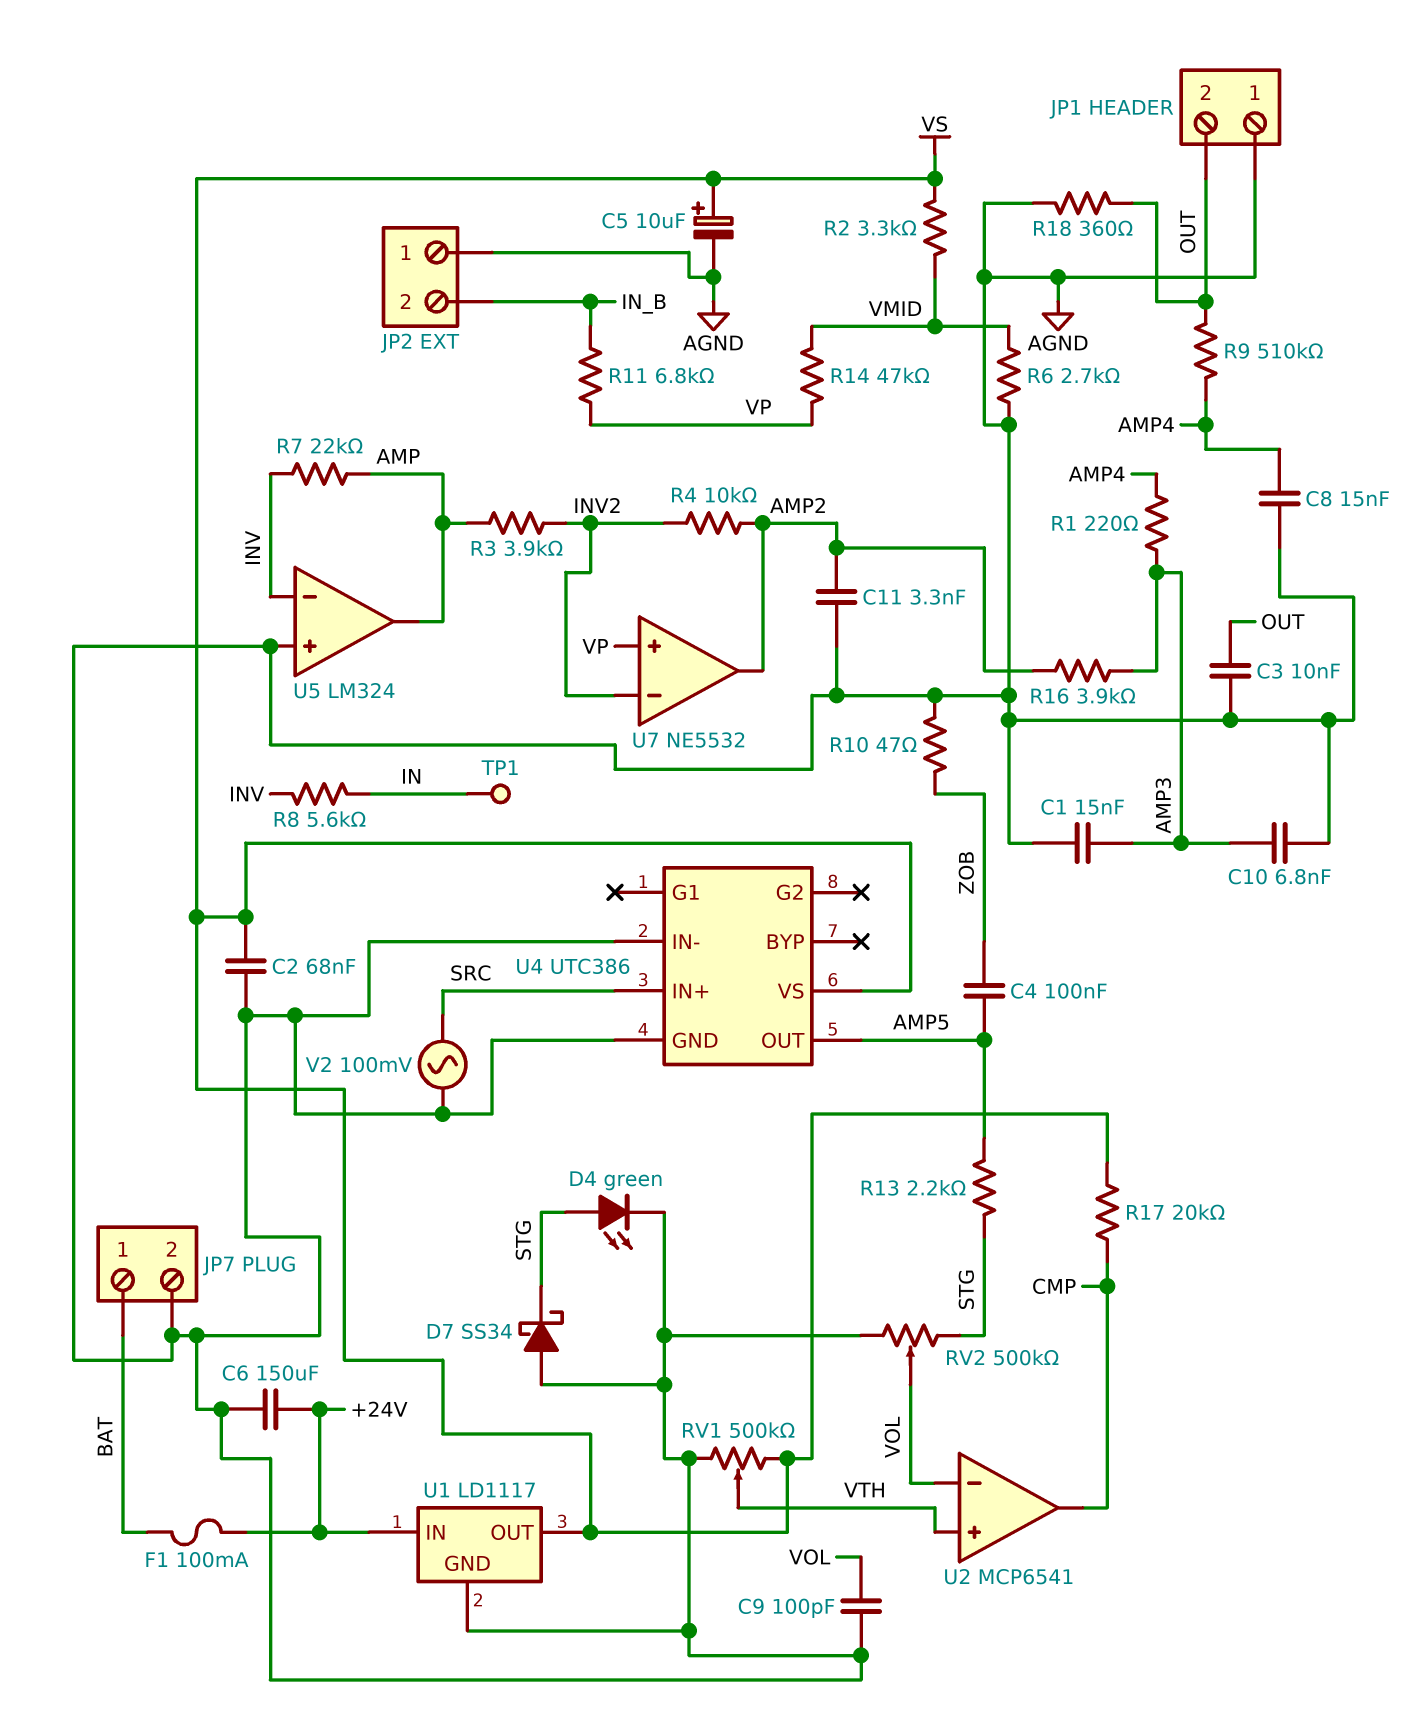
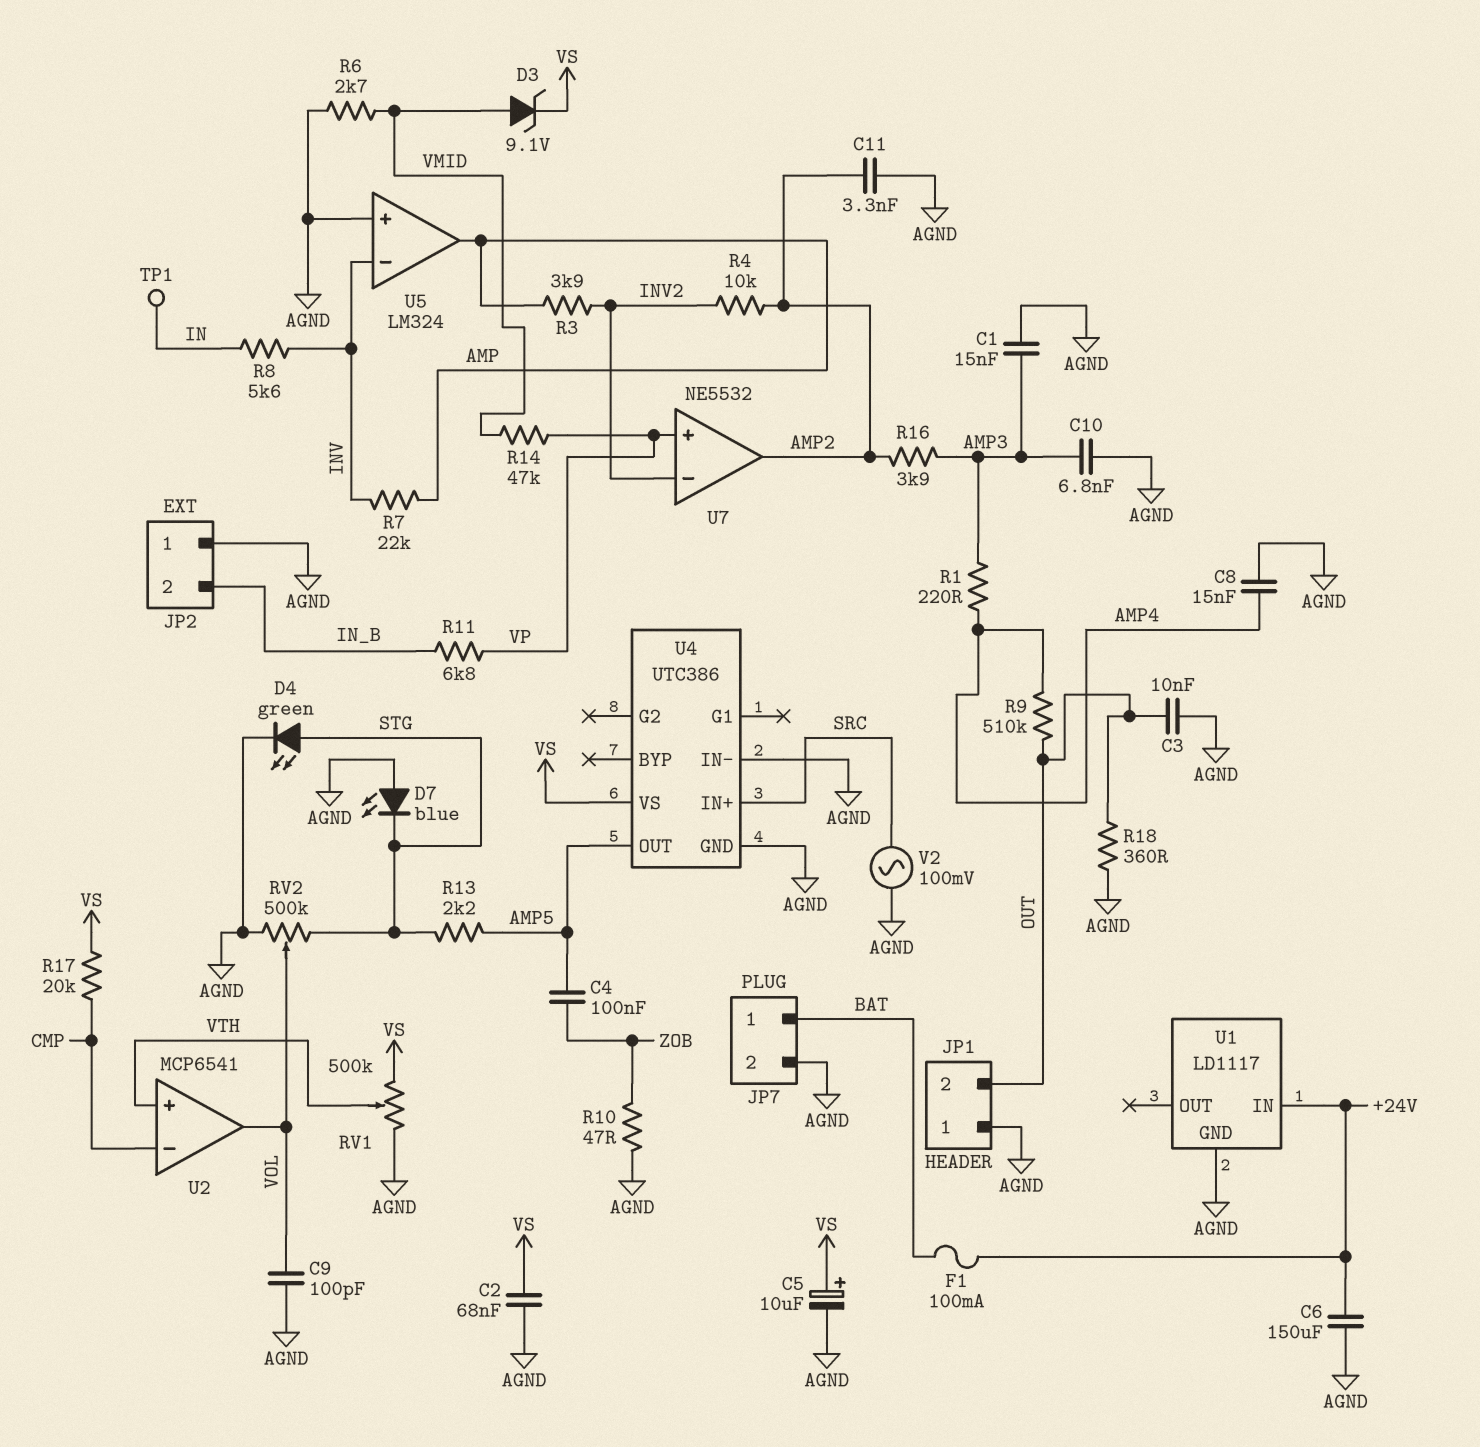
D3: none -> zener 9.1V (A VMID, K VS)
D7: schottky SS34 (A AGND, K STG) -> LED blue (A AGND, K STG)
R2: 3.3k (VMID, VS) -> none
U1 pin OUT: VS -> none
U2 pin in-: VOL -> CMP
U2 pin out: CMP -> VOL

